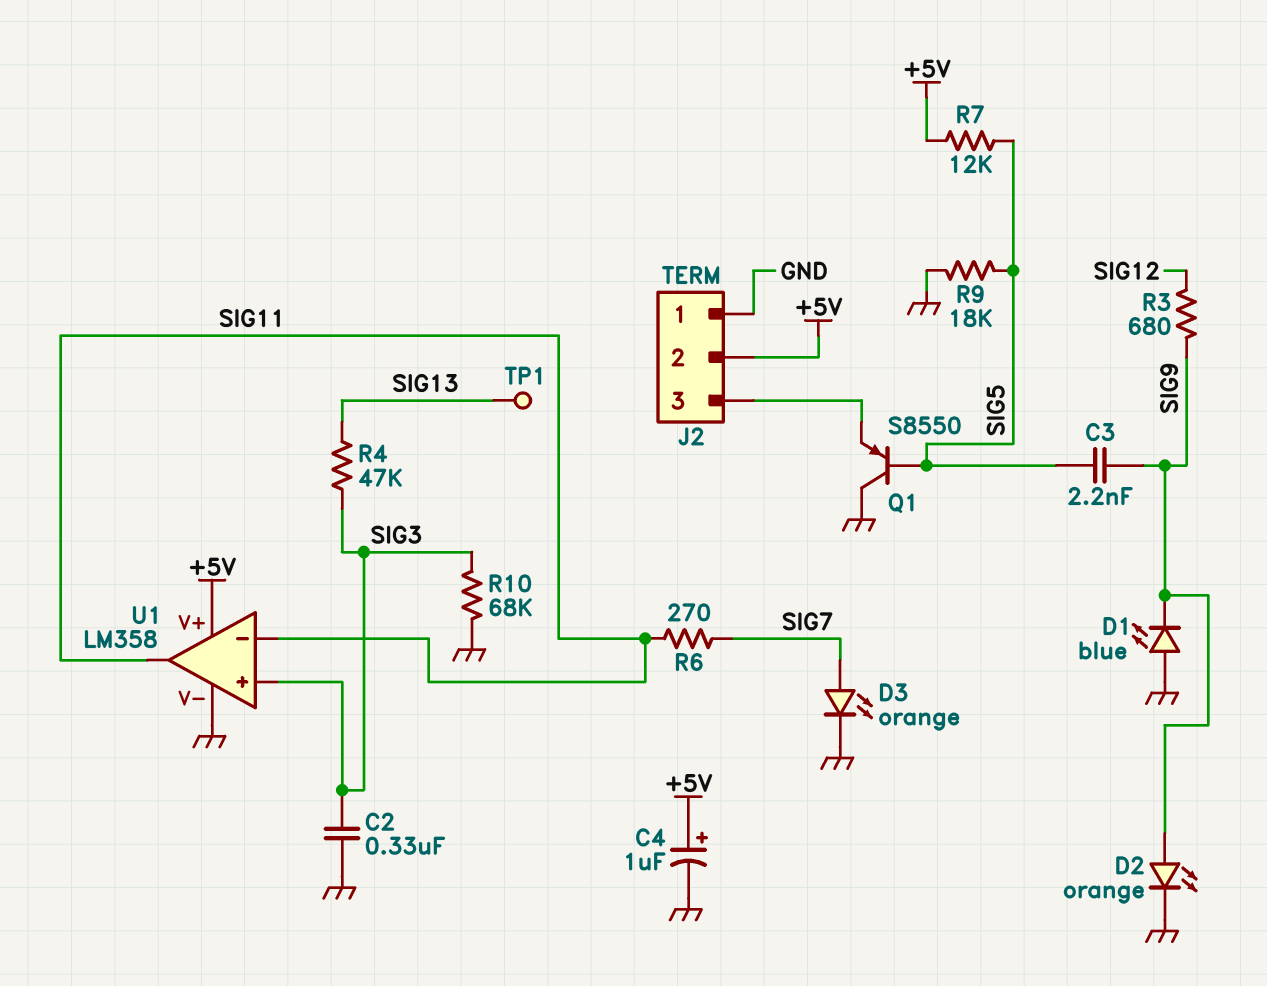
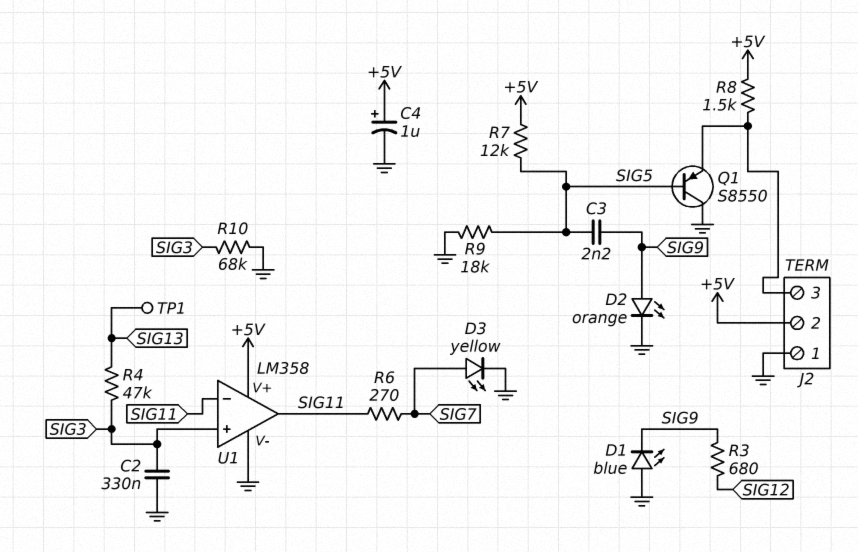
D3: LED orange (A SIG7, K GND) -> LED yellow (A SIG7, K GND)
R8: none -> 1.5k (+5V, J2/3)

